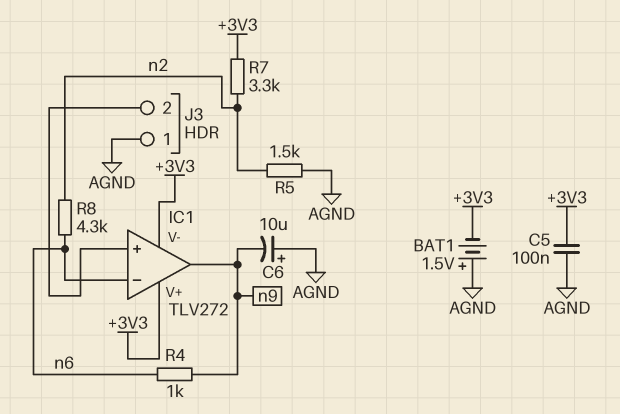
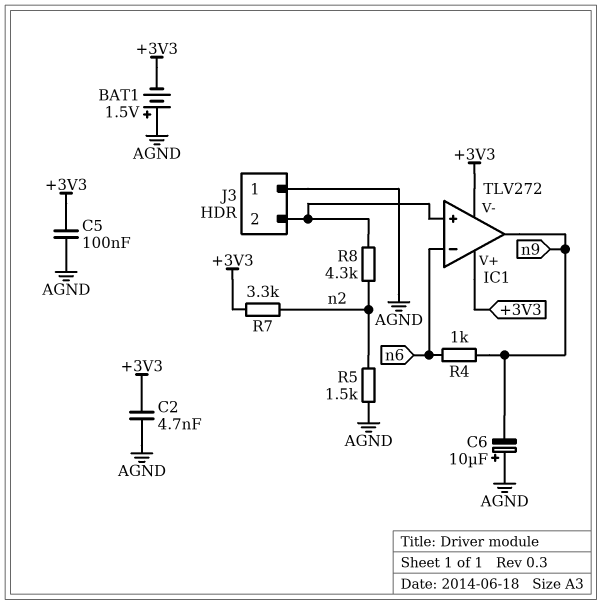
C2: none -> 4.7nF (+3V3, AGND)
R8: 4.3k (n2, n6) -> 4.3k (IC1/in+, n2)

